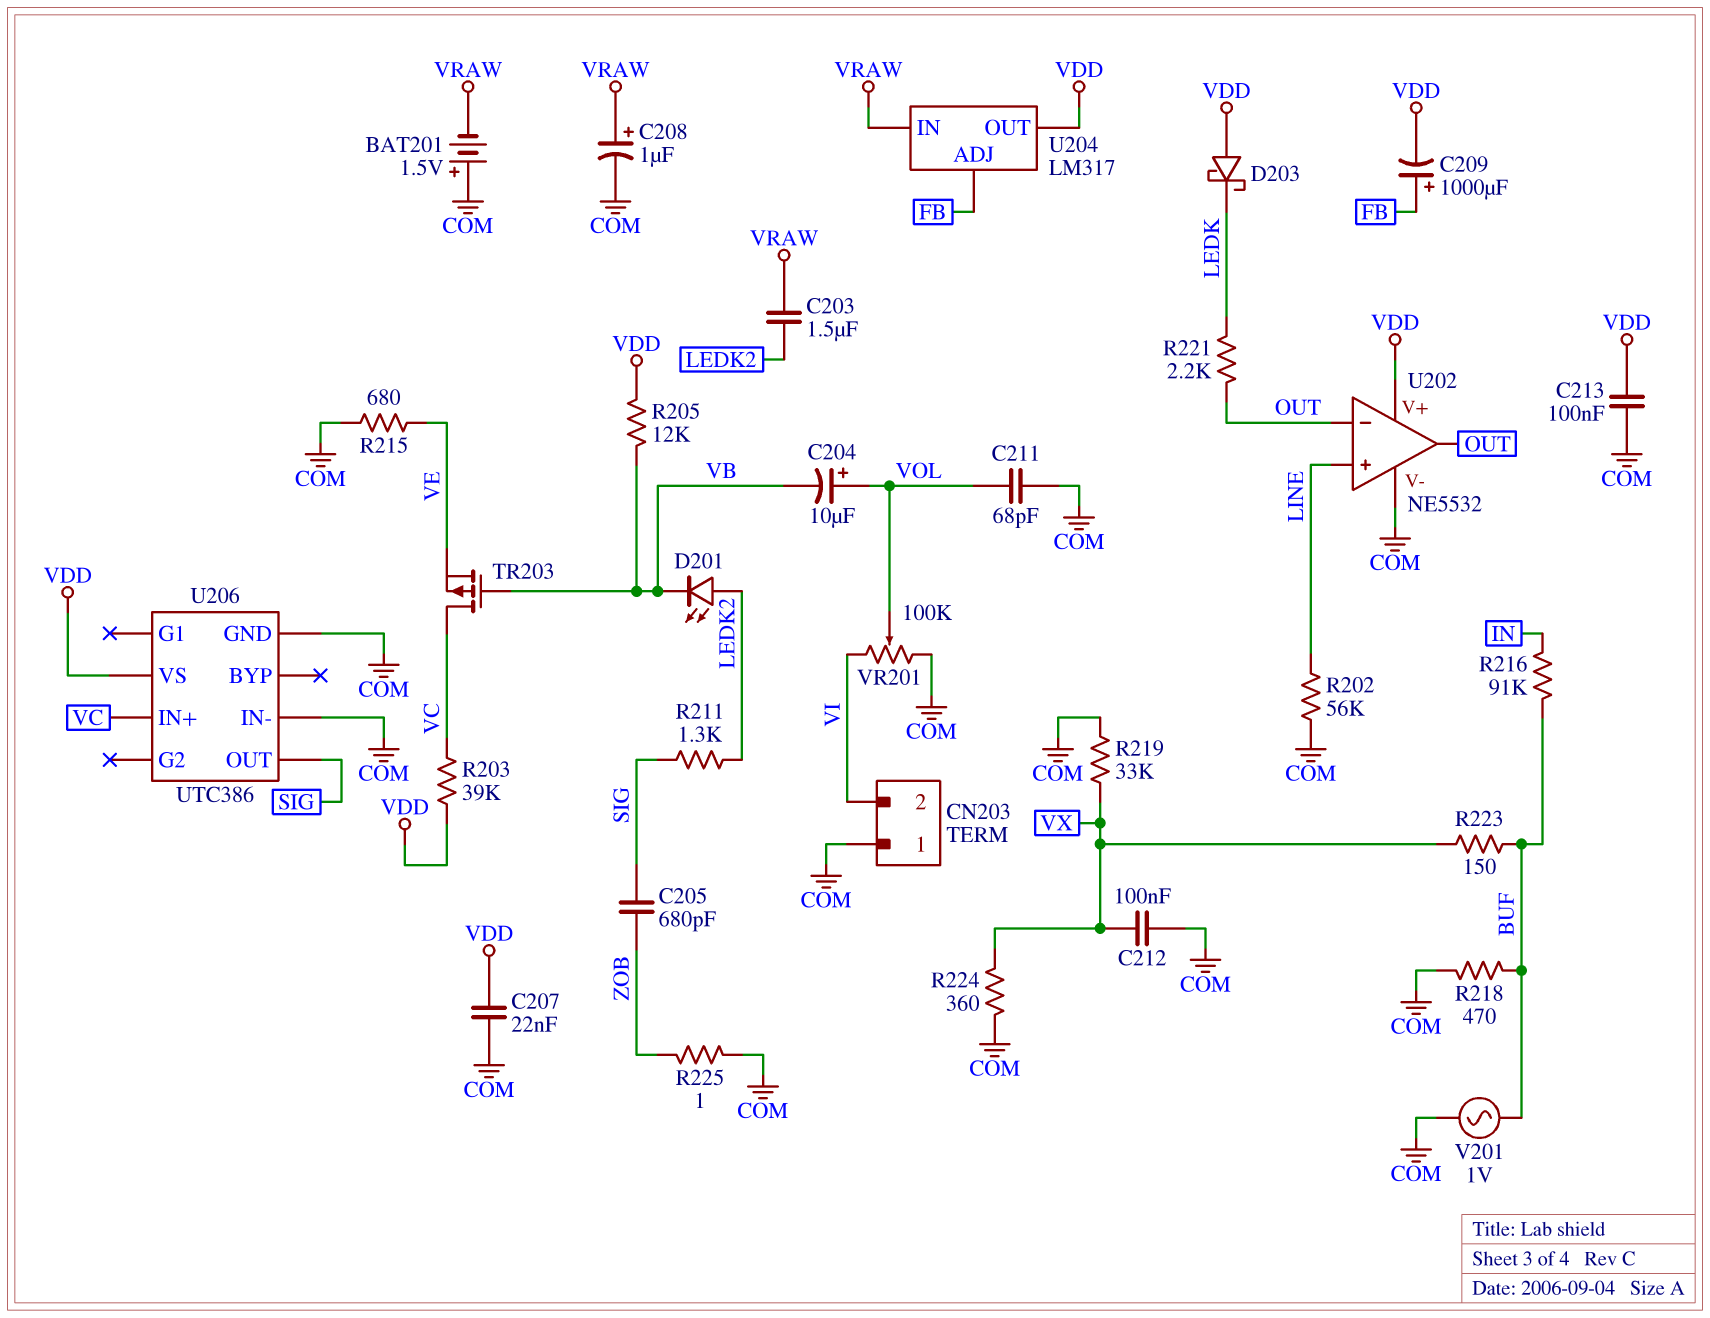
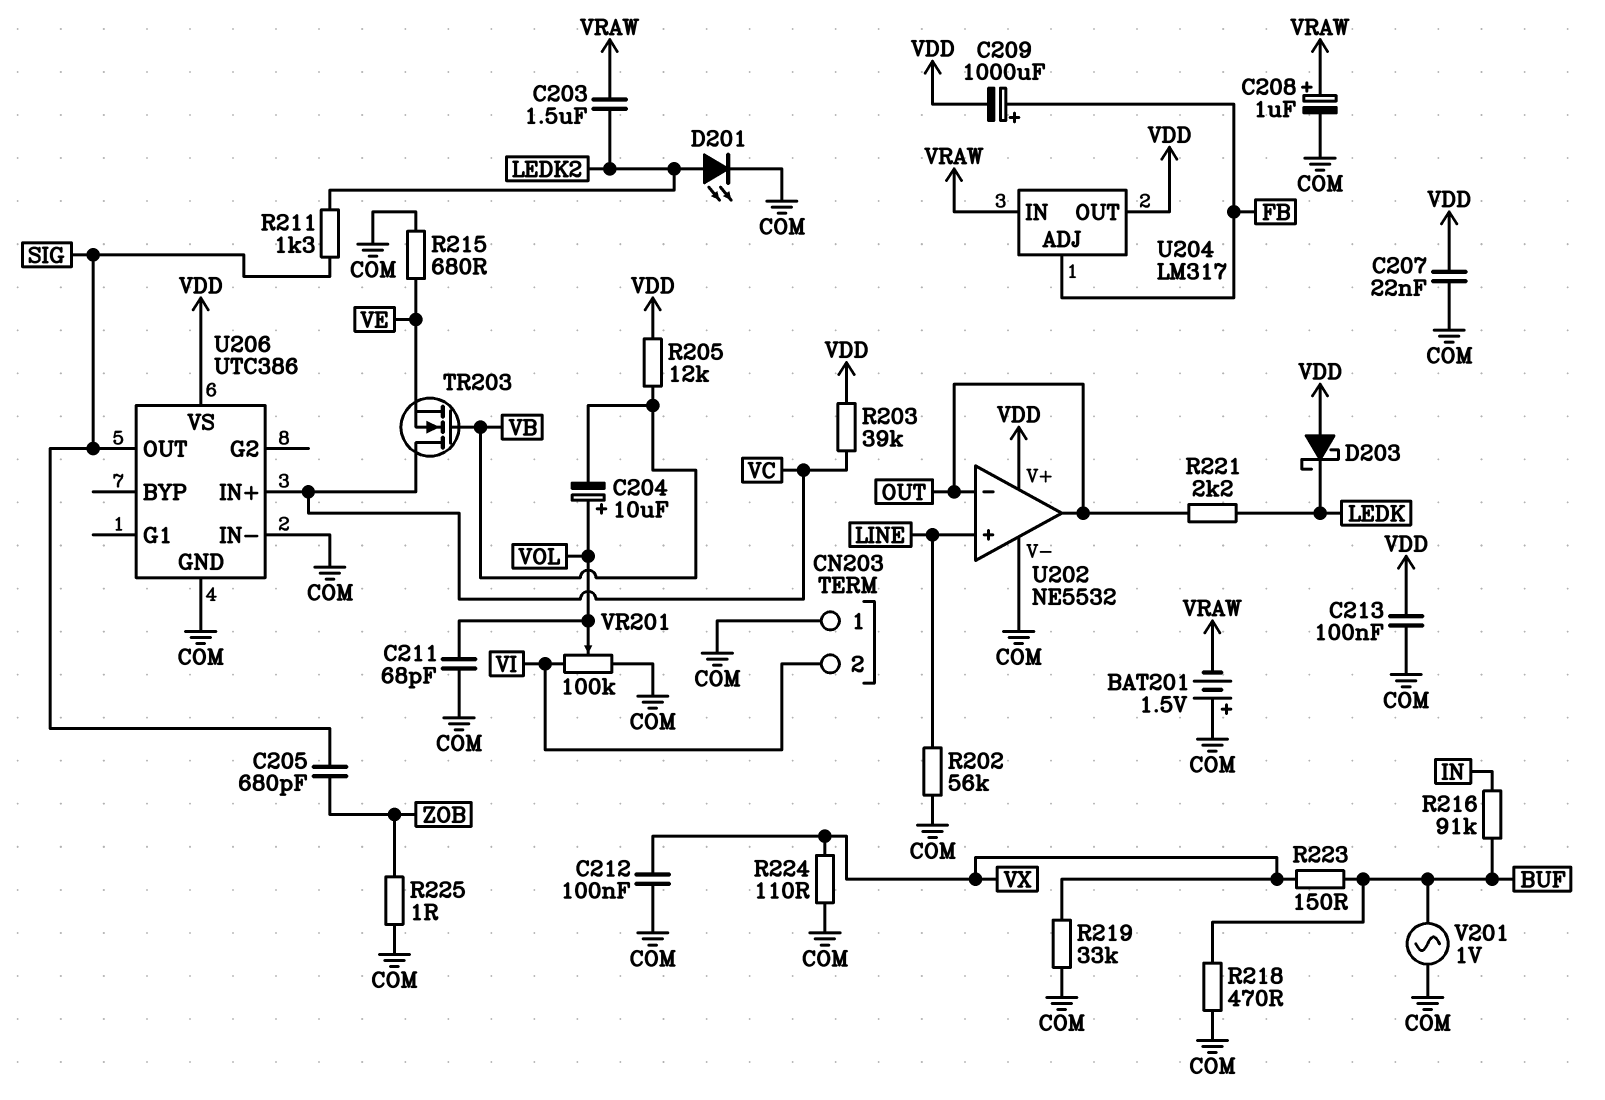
D201: LED (A LEDK2, K VB) -> LED (A LEDK2, K COM)
R224: 360 (COM, VX) -> 110 (COM, VX)
TR203: PMOS (G VB, D VC, S VE) -> NMOS (G VB, D VC, S VE)

